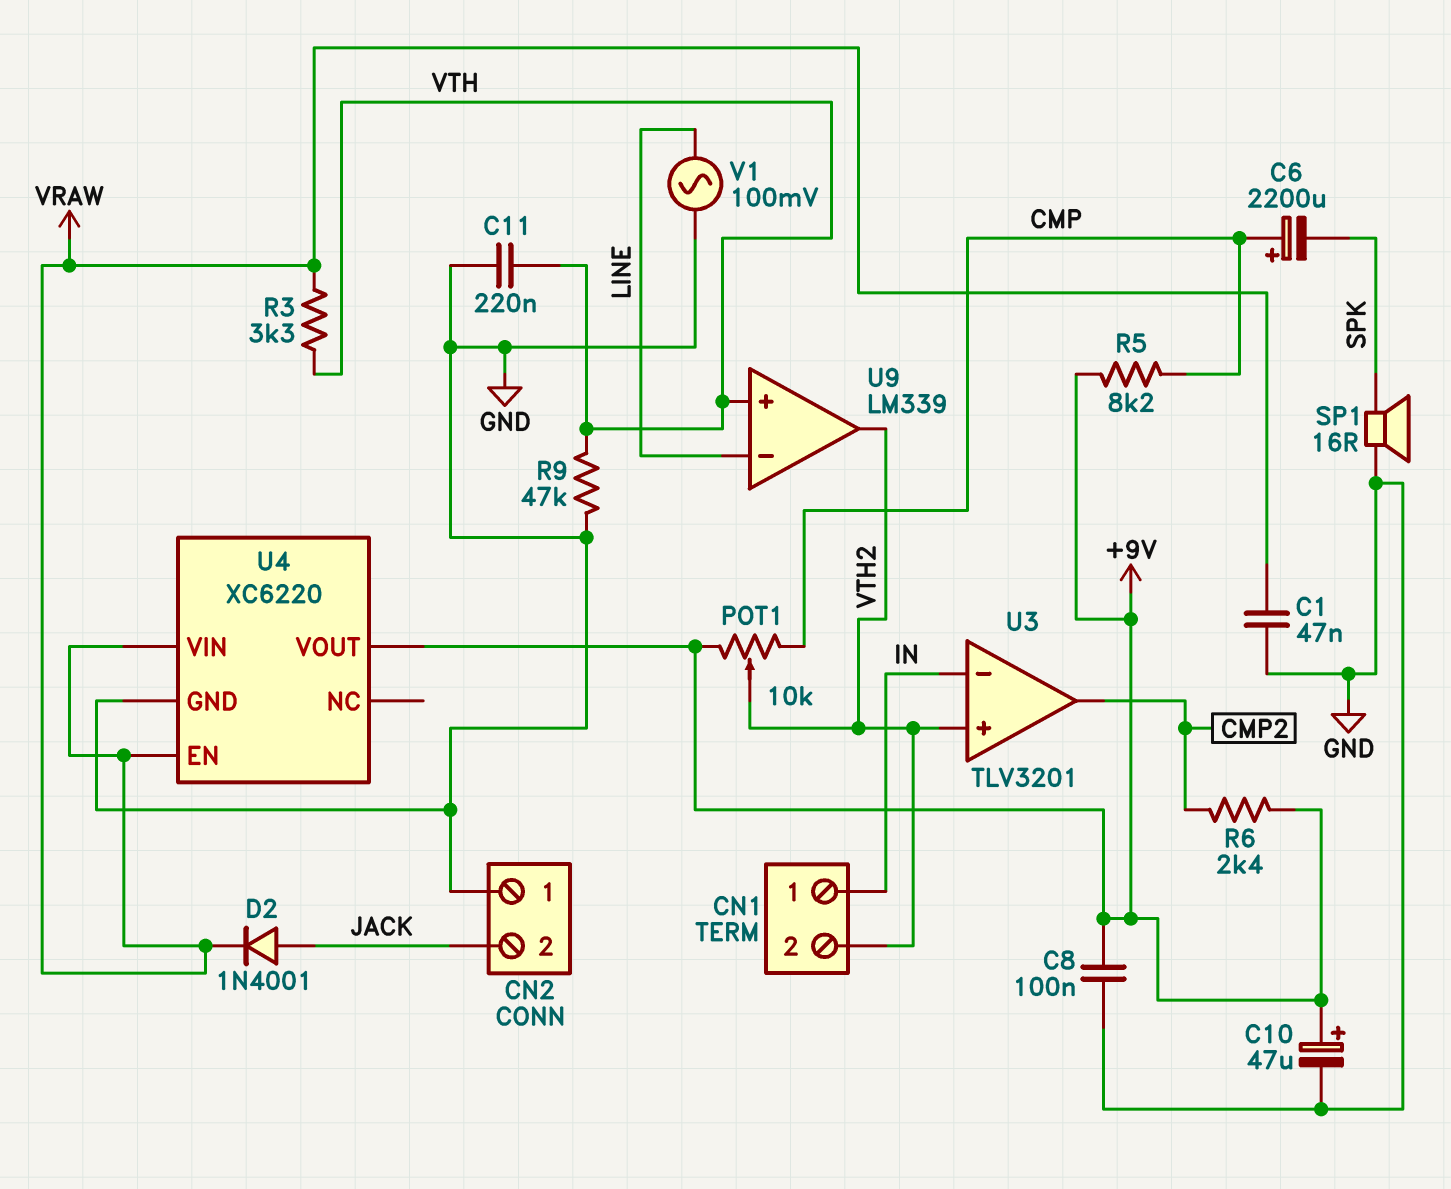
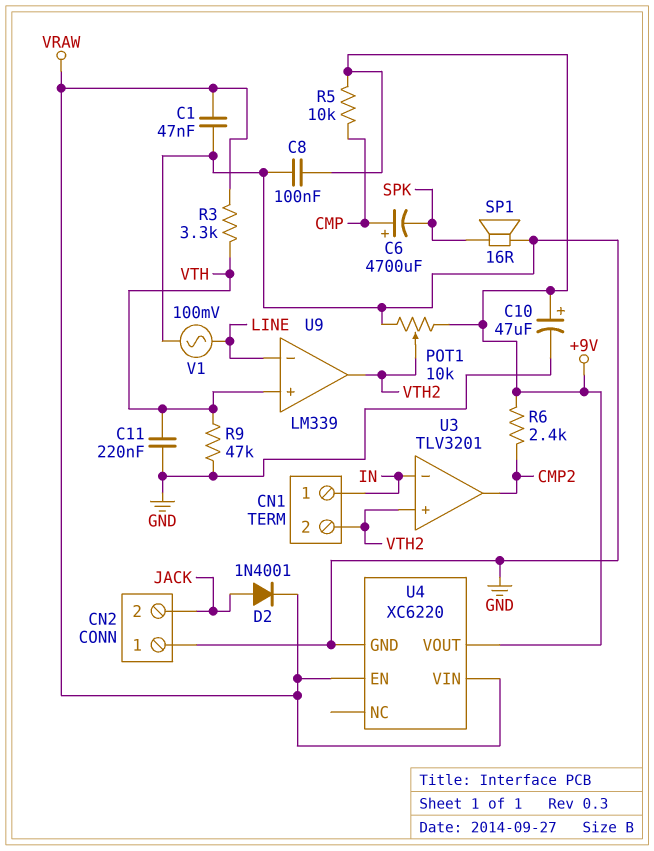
C6: 2200uF (plus CMP, minus SPK) -> 4700uF (plus CMP, minus SPK)
POT1: 10k (+9V, CMP, wiper VTH2) -> 10k (+9V, GND, wiper VTH2)
R5: 8.2k (+9V, CMP) -> 10k (+9V, CMP)

